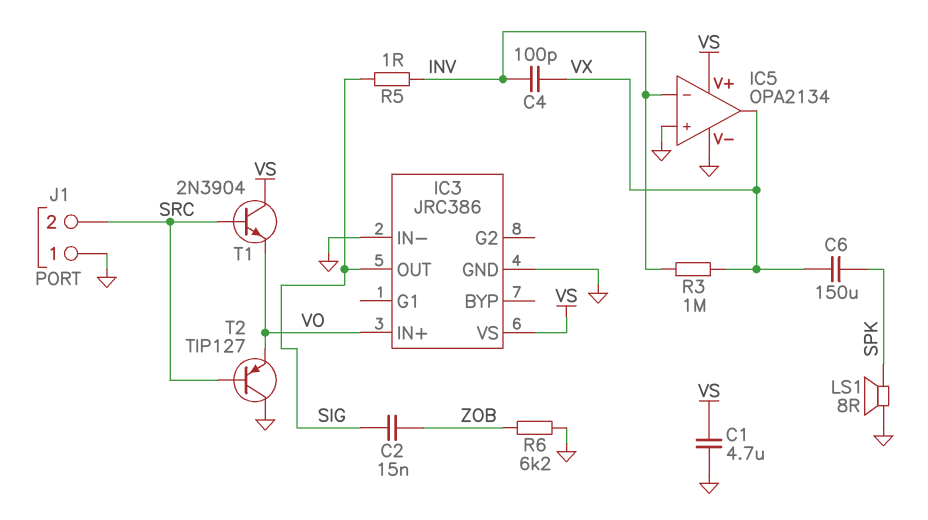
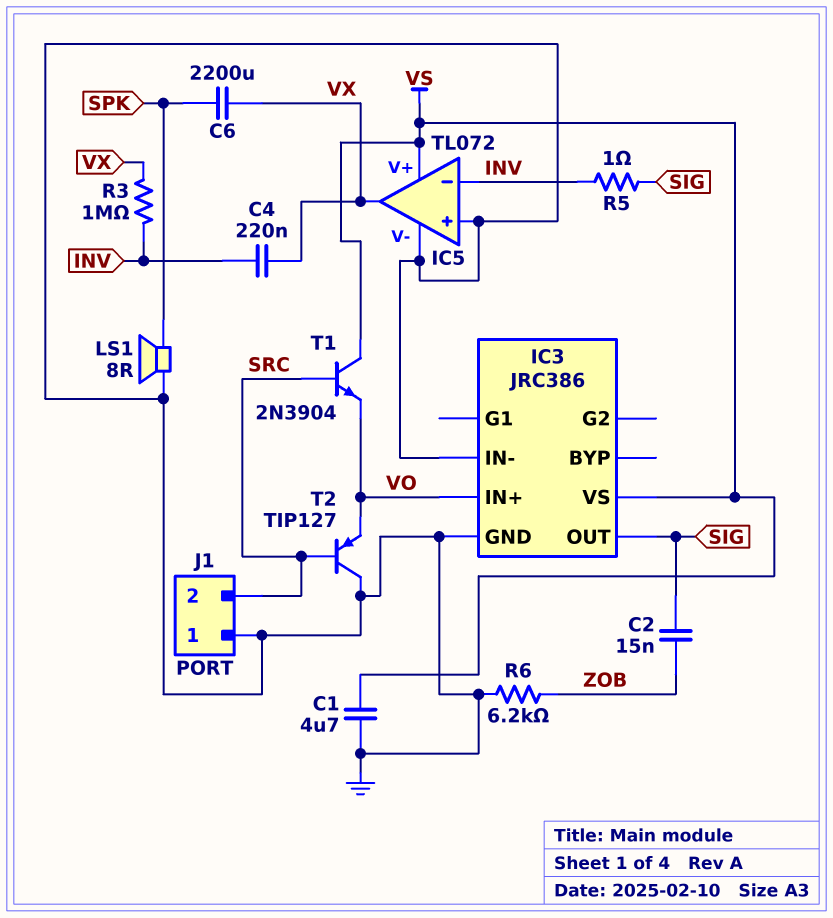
C4: 100pF (INV, VX) -> 220nF (INV, VX)
C6: 150uF (SPK, VX) -> 2200uF (SPK, VX)
IC5: OPA2134 -> TL072

